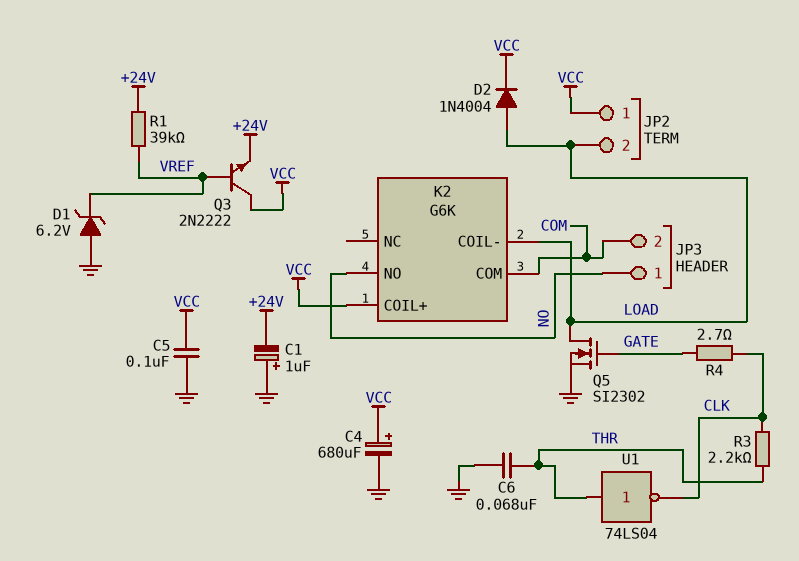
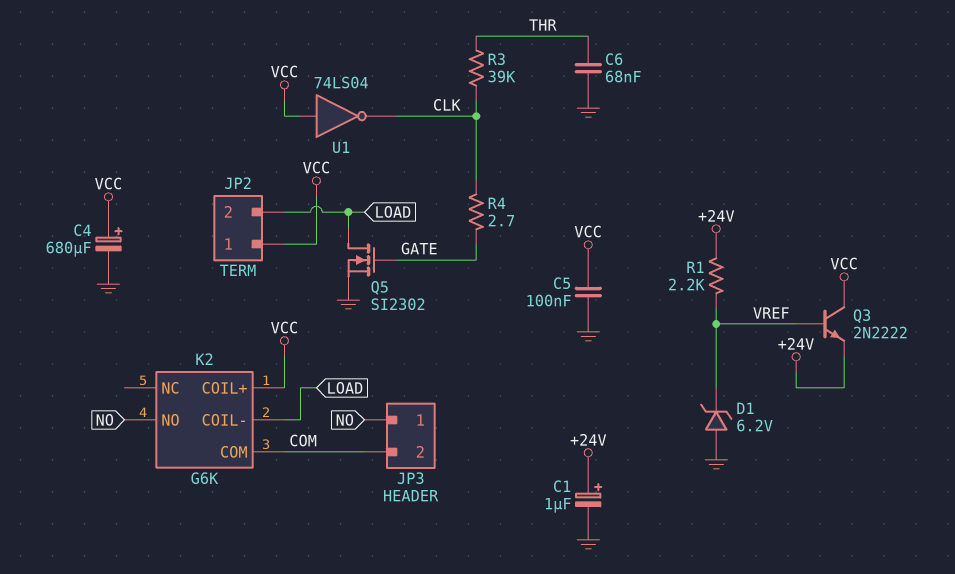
C1: 1uF (plus GND, minus +24V) -> 1uF (plus +24V, minus GND)
D2: diode 1N4004 (A LOAD, K VCC) -> none
R1: 39k (+24V, VREF) -> 2.2k (+24V, VREF)
R3: 2.2k (CLK, THR) -> 39k (CLK, THR)
U1: NOT 74LS04 (in THR, out CLK) -> NOT 74LS04 (in VCC, out CLK)

